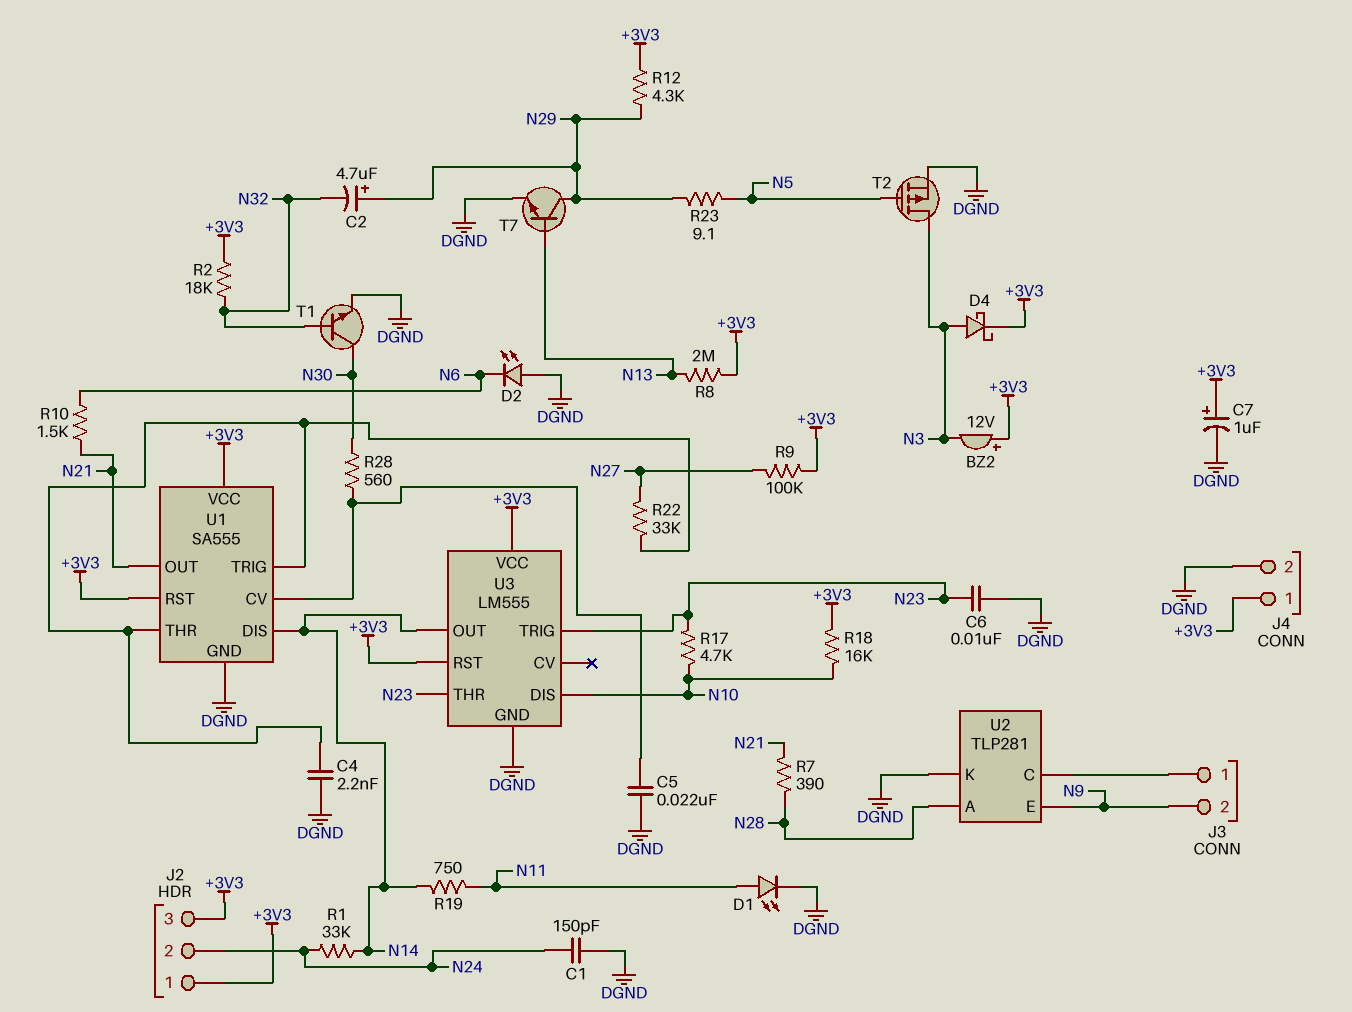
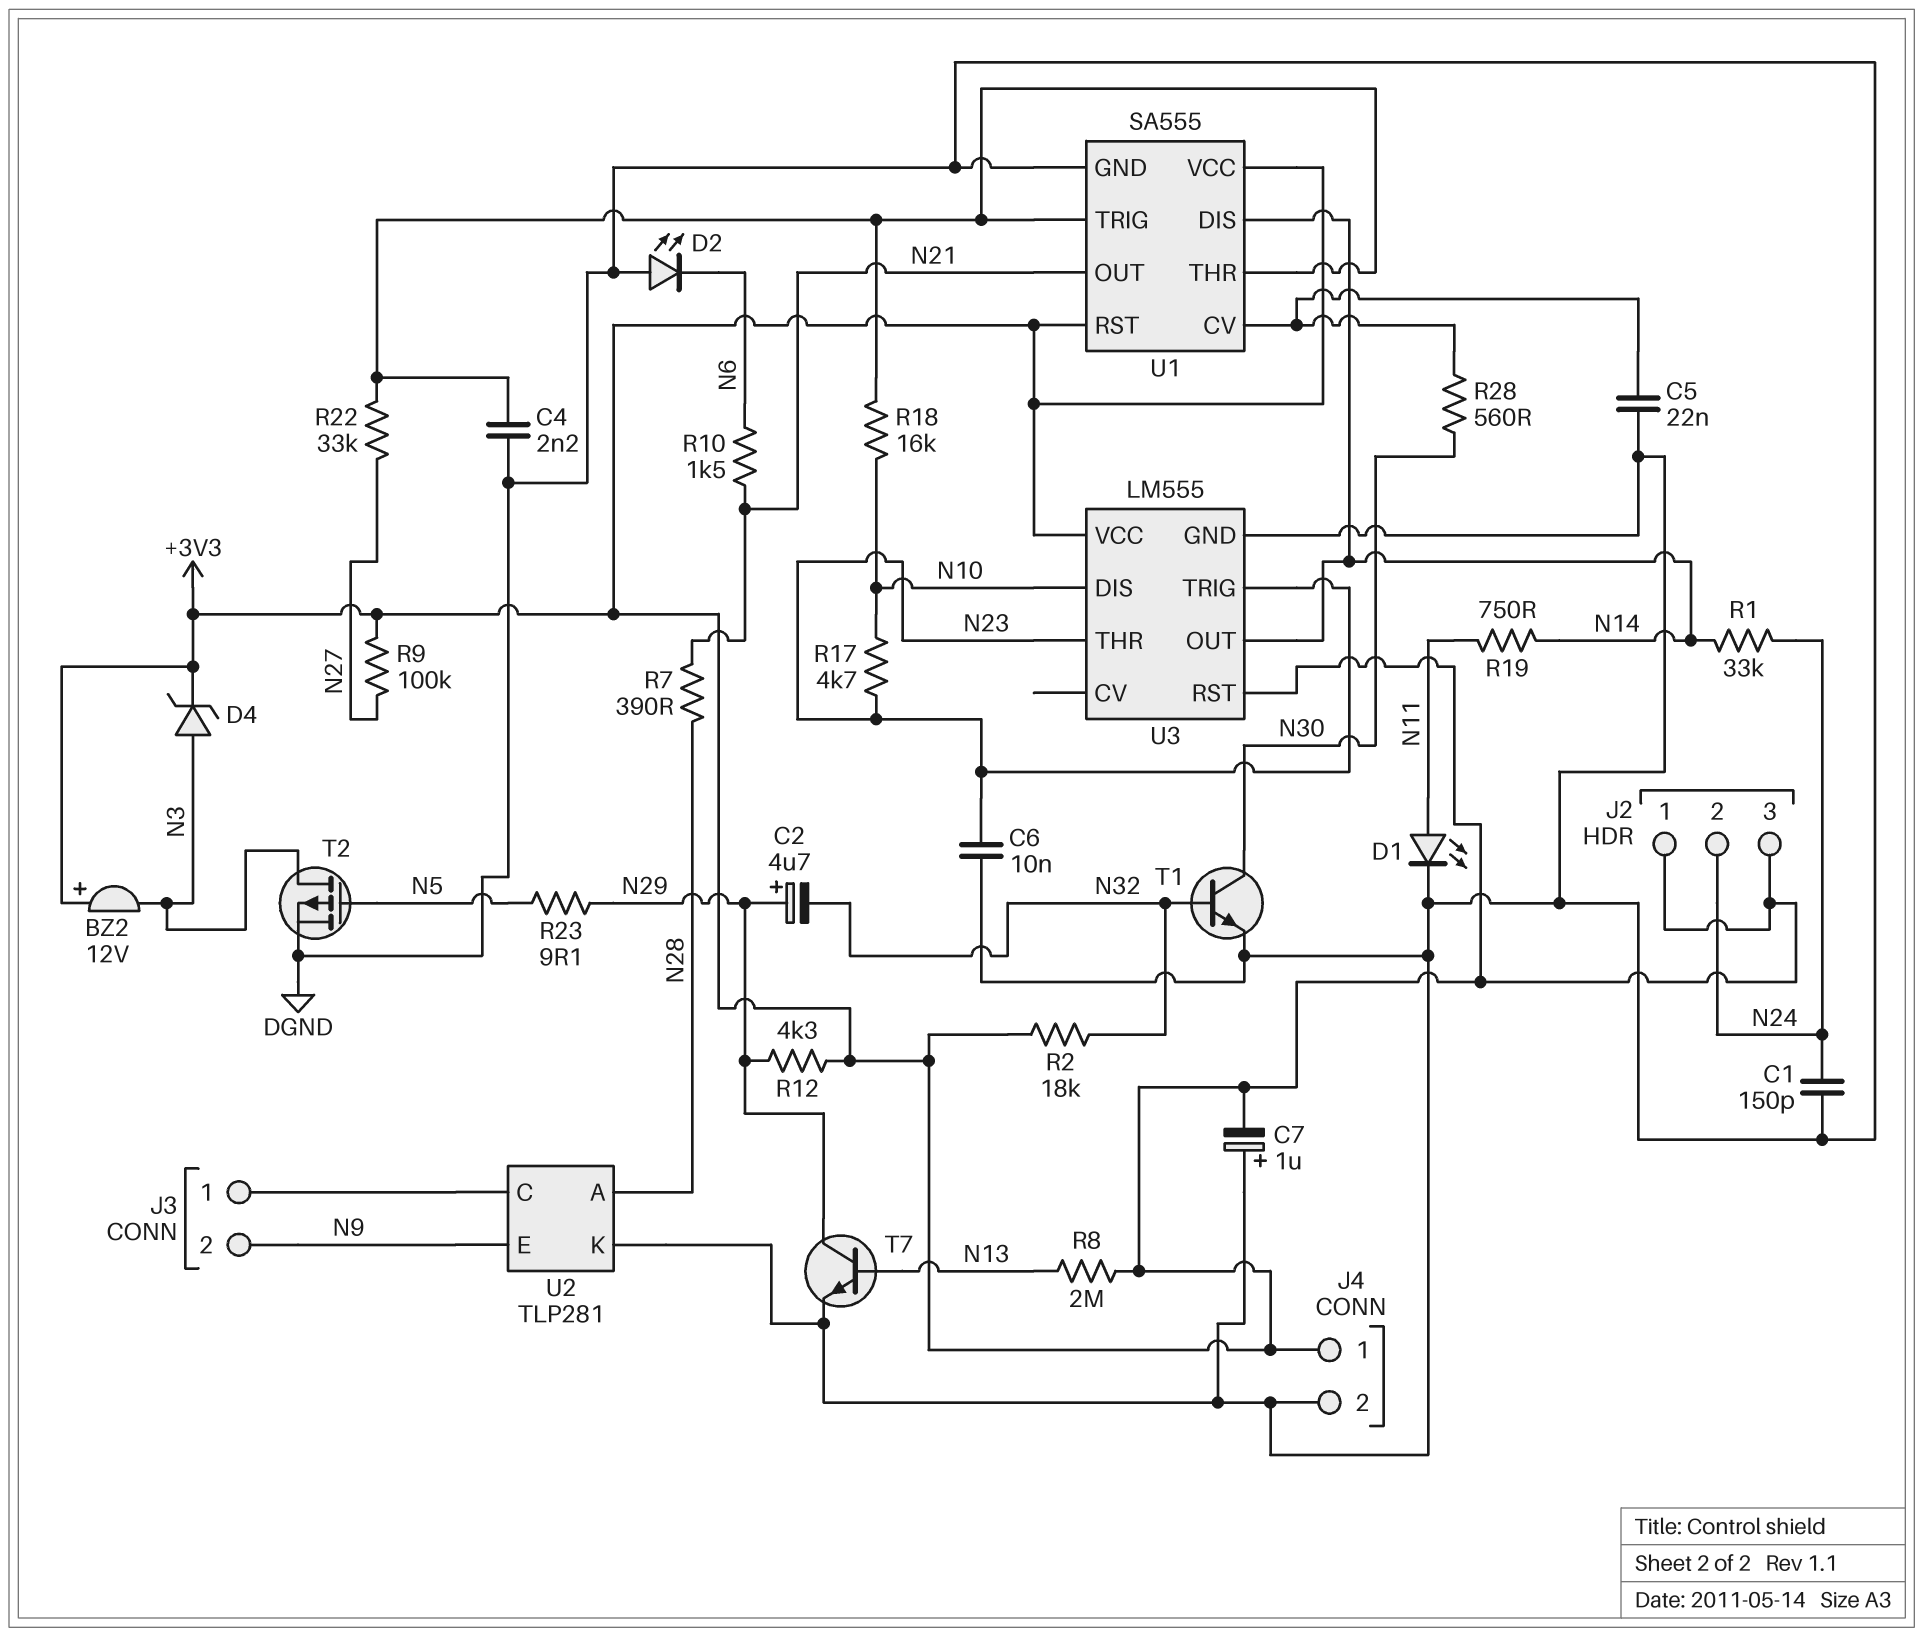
C7: 1uF (plus +3V3, minus DGND) -> 1uF (plus DGND, minus +3V3)
D4: schottky (A N3, K +3V3) -> zener (A N3, K +3V3)
R18: 16k (+3V3, N10) -> 16k (N10, U1/THR)

